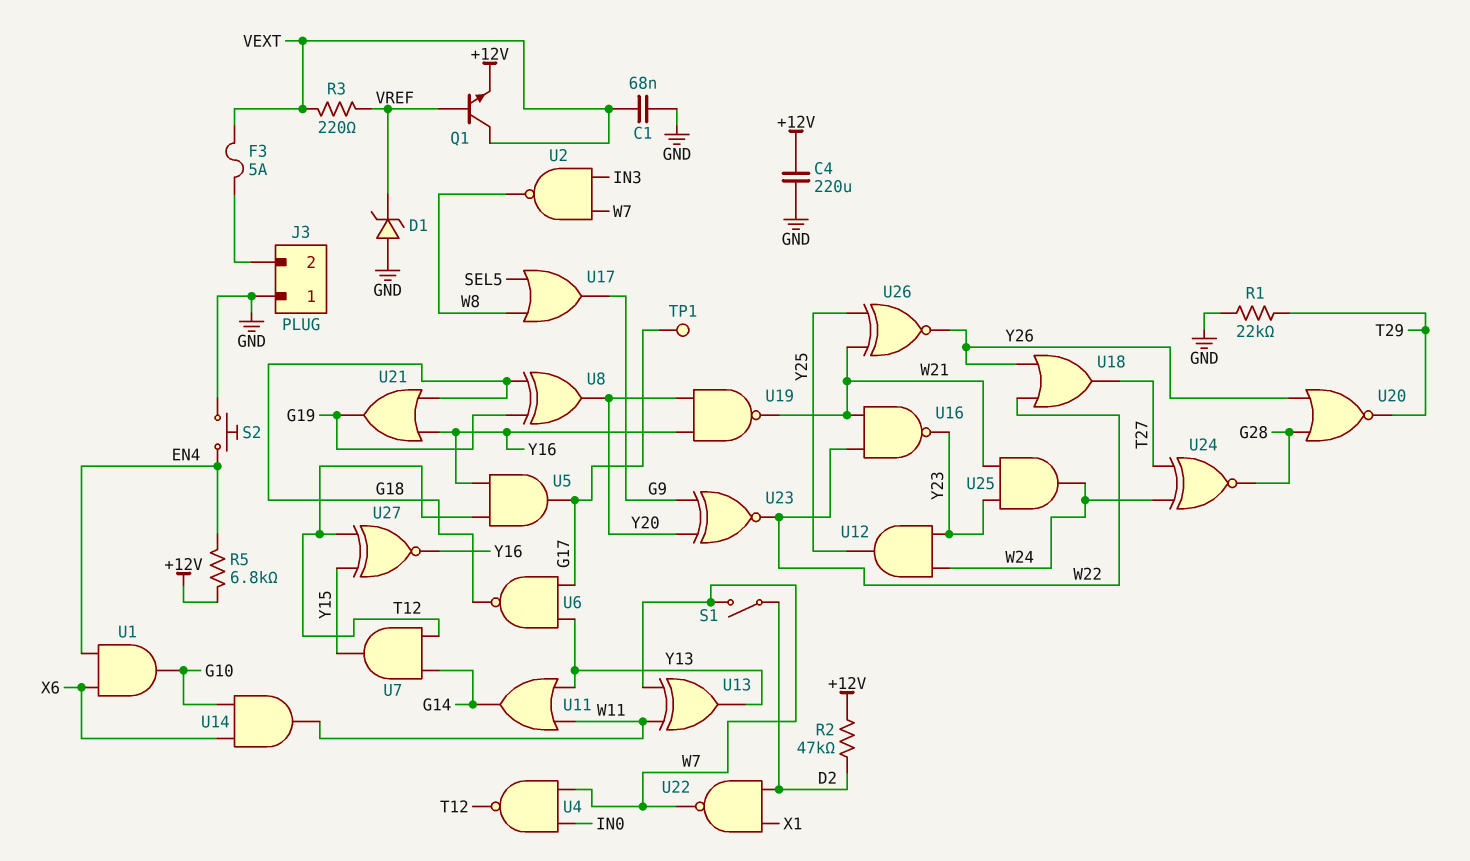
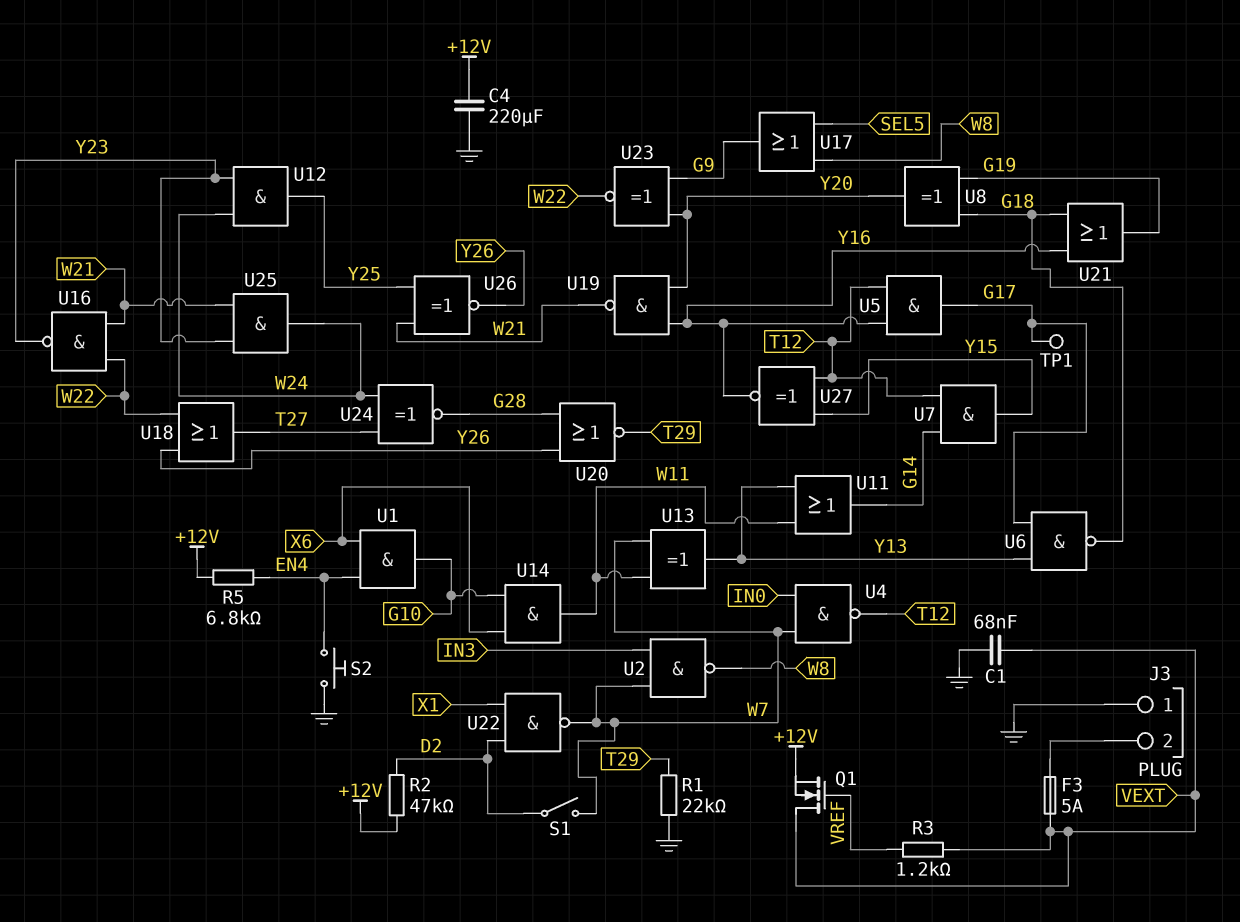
D1: zener (A GND, K VREF) -> none
Q1: NPN (B VREF, C VEXT, E +12V) -> NMOS (G VREF, D VEXT, S +12V)
R3: 220 (VEXT, VREF) -> 1.2k (VEXT, VREF)

